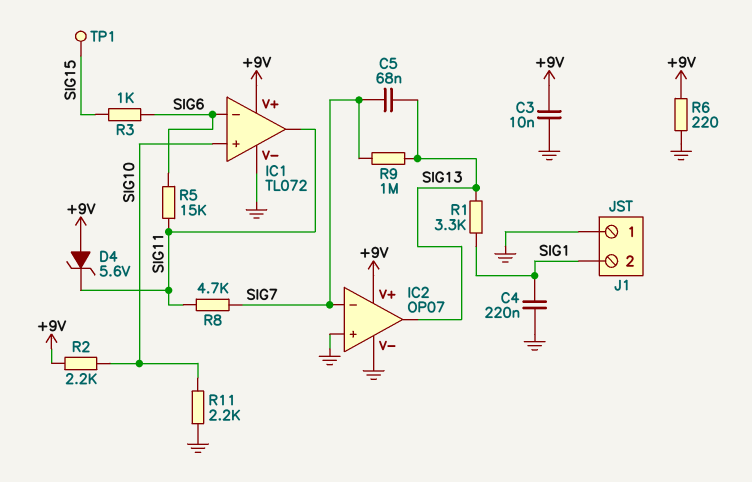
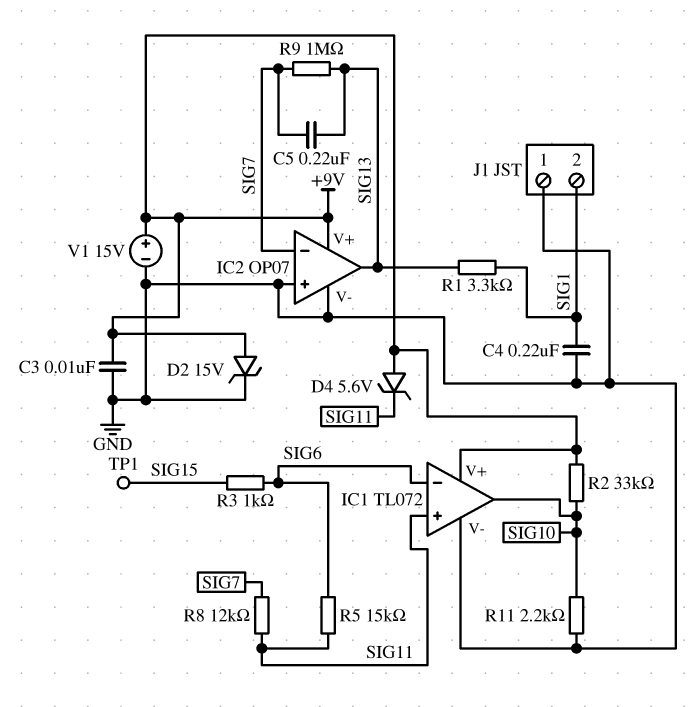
C5: 68nF (SIG7, SIG13) -> 220nF (SIG7, SIG13)
D2: none -> zener 15V (A +9V, K GND)
IC1 pin in+: SIG10 -> SIG11
IC1 pin out: SIG11 -> SIG10
R2: 2.2k (+9V, SIG10) -> 33k (+9V, SIG10)
R6: 220 (+9V, GND) -> none
R8: 4.7k (SIG7, SIG11) -> 12k (SIG7, SIG11)
V1: none -> 15V (plus +9V, minus GND)

